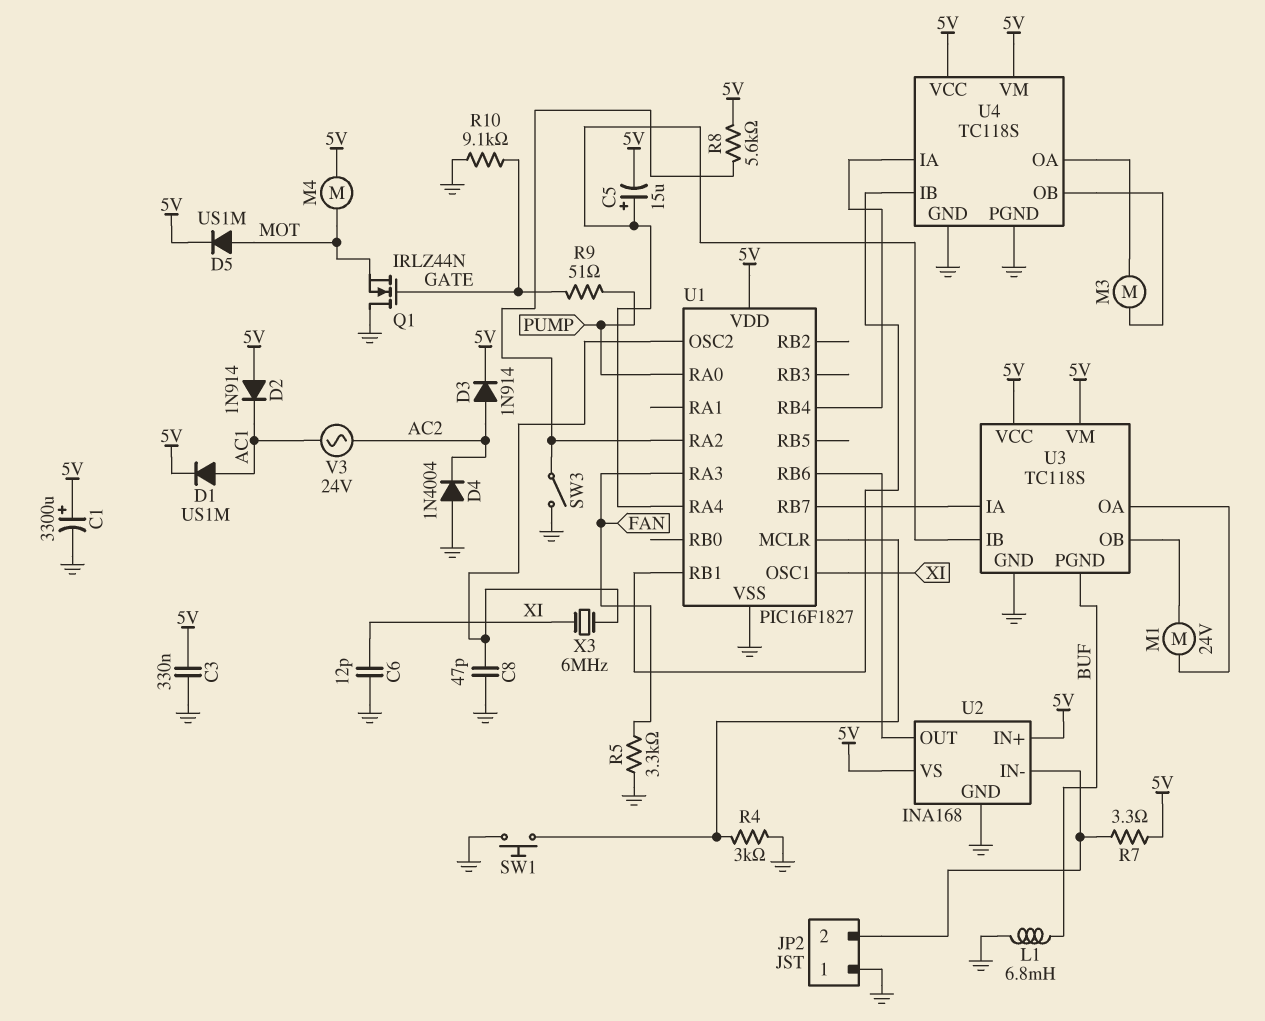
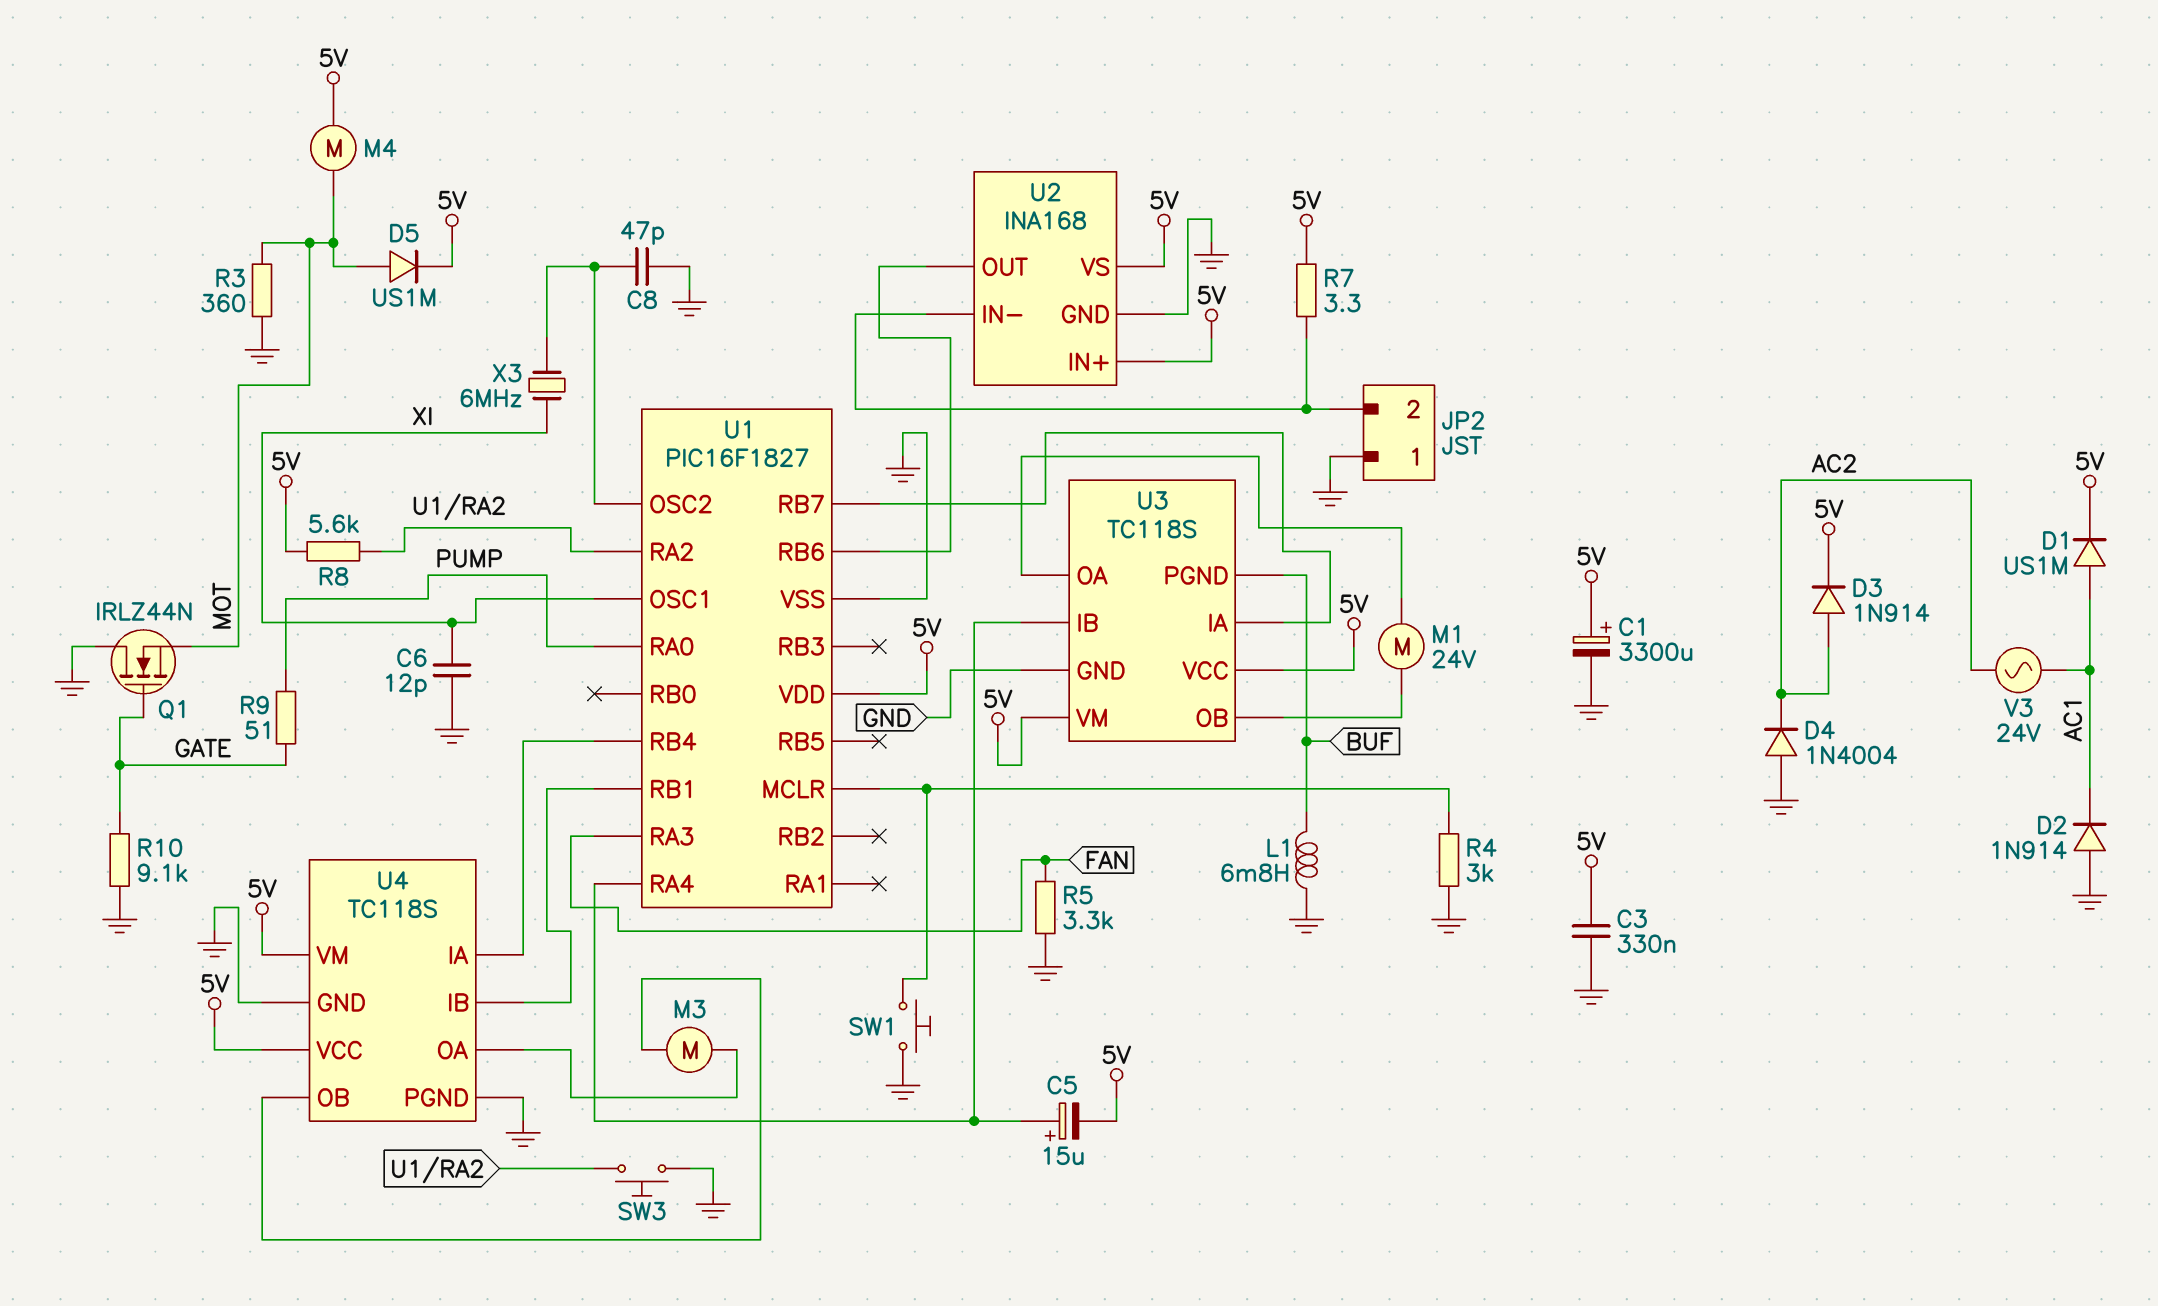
D2: diode 1N914 (A 5V, K AC1) -> diode 1N914 (A GND, K AC1)
R3: none -> 360 (GND, MOT)
SW3: switch (GND, U1/RA2) -> button (GND, U1/RA2)

